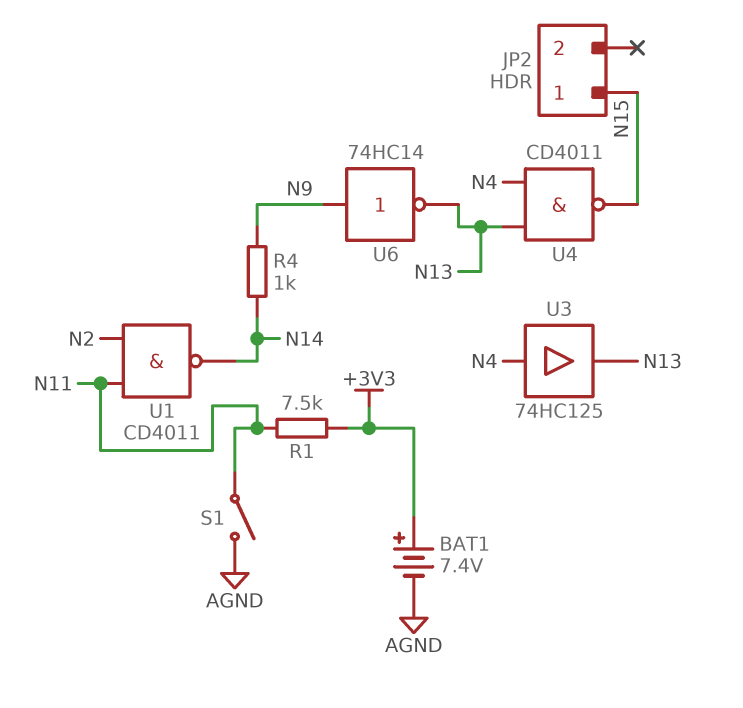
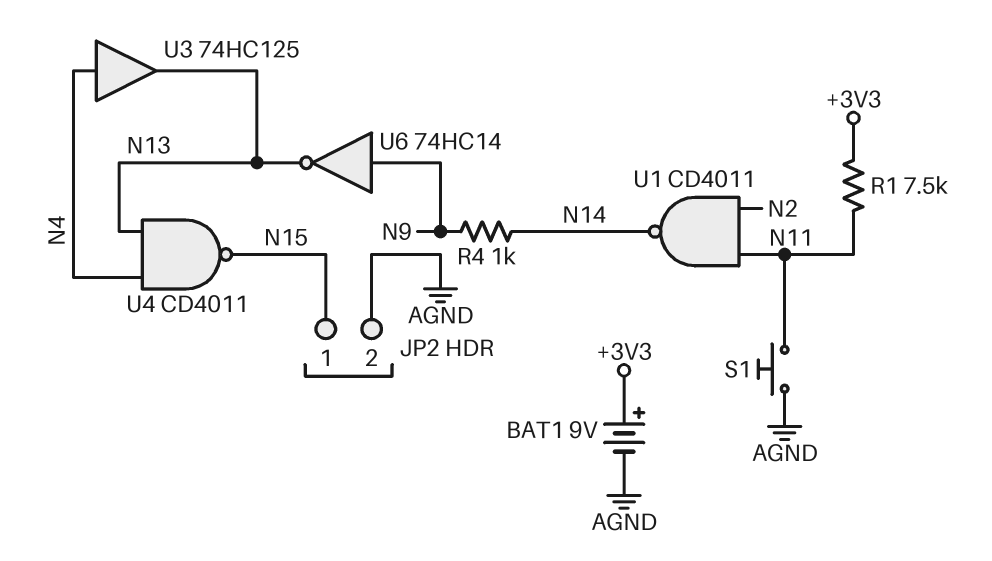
BAT1: 7.4V (plus +3V3, minus AGND) -> 9V (plus +3V3, minus AGND)
JP2 pin 2: none -> AGND
S1: switch (AGND, N11) -> button (AGND, N11)

